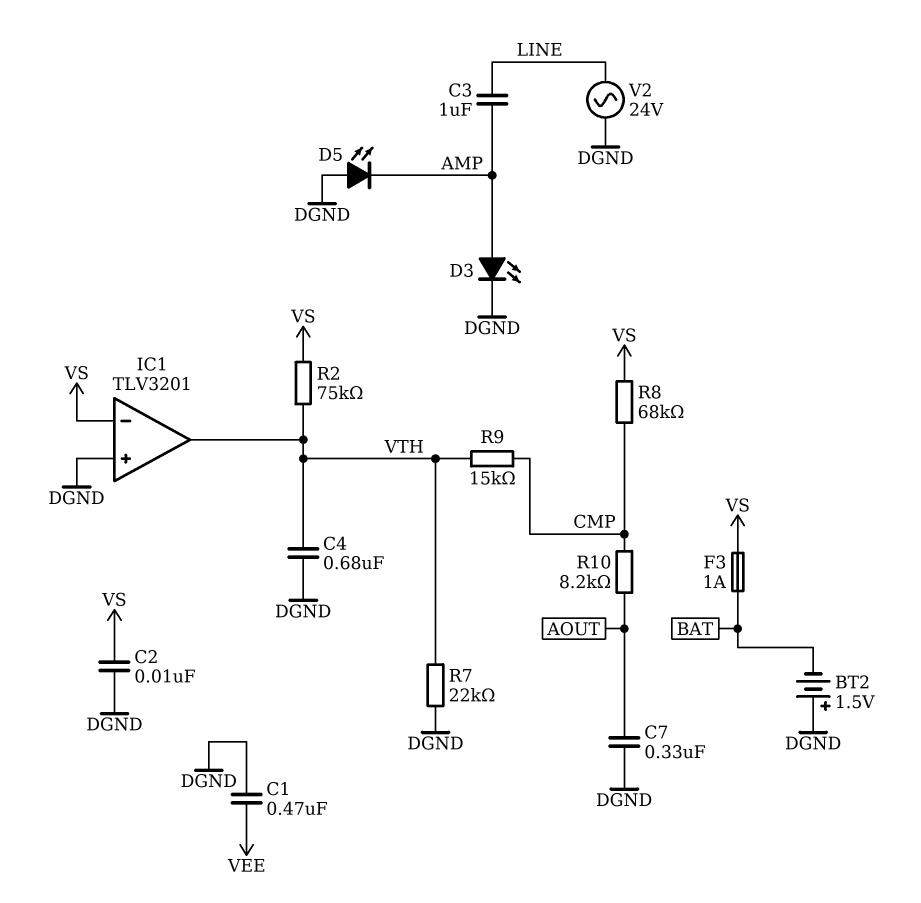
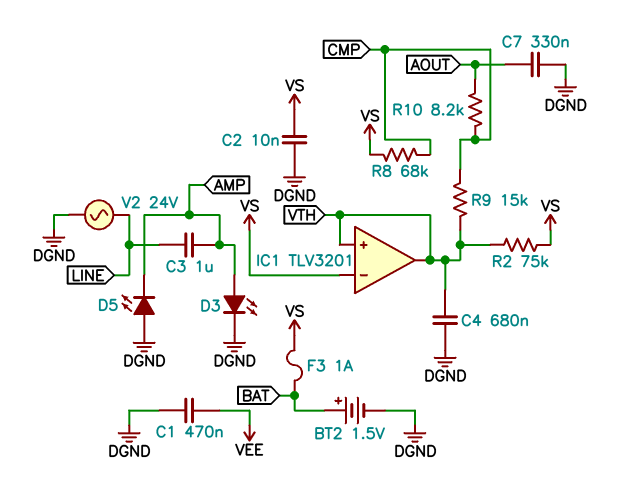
BT2: 1.5V (plus DGND, minus BAT) -> 1.5V (plus BAT, minus DGND)
IC1 pin in+: DGND -> VTH
R7: 22k (DGND, VTH) -> none

